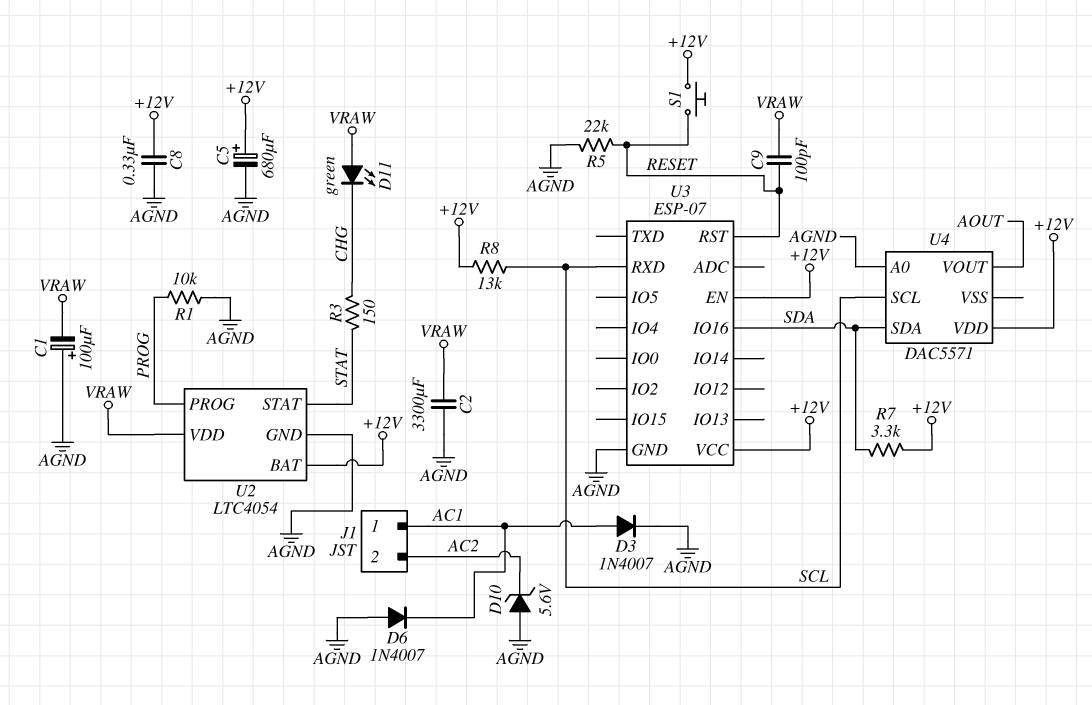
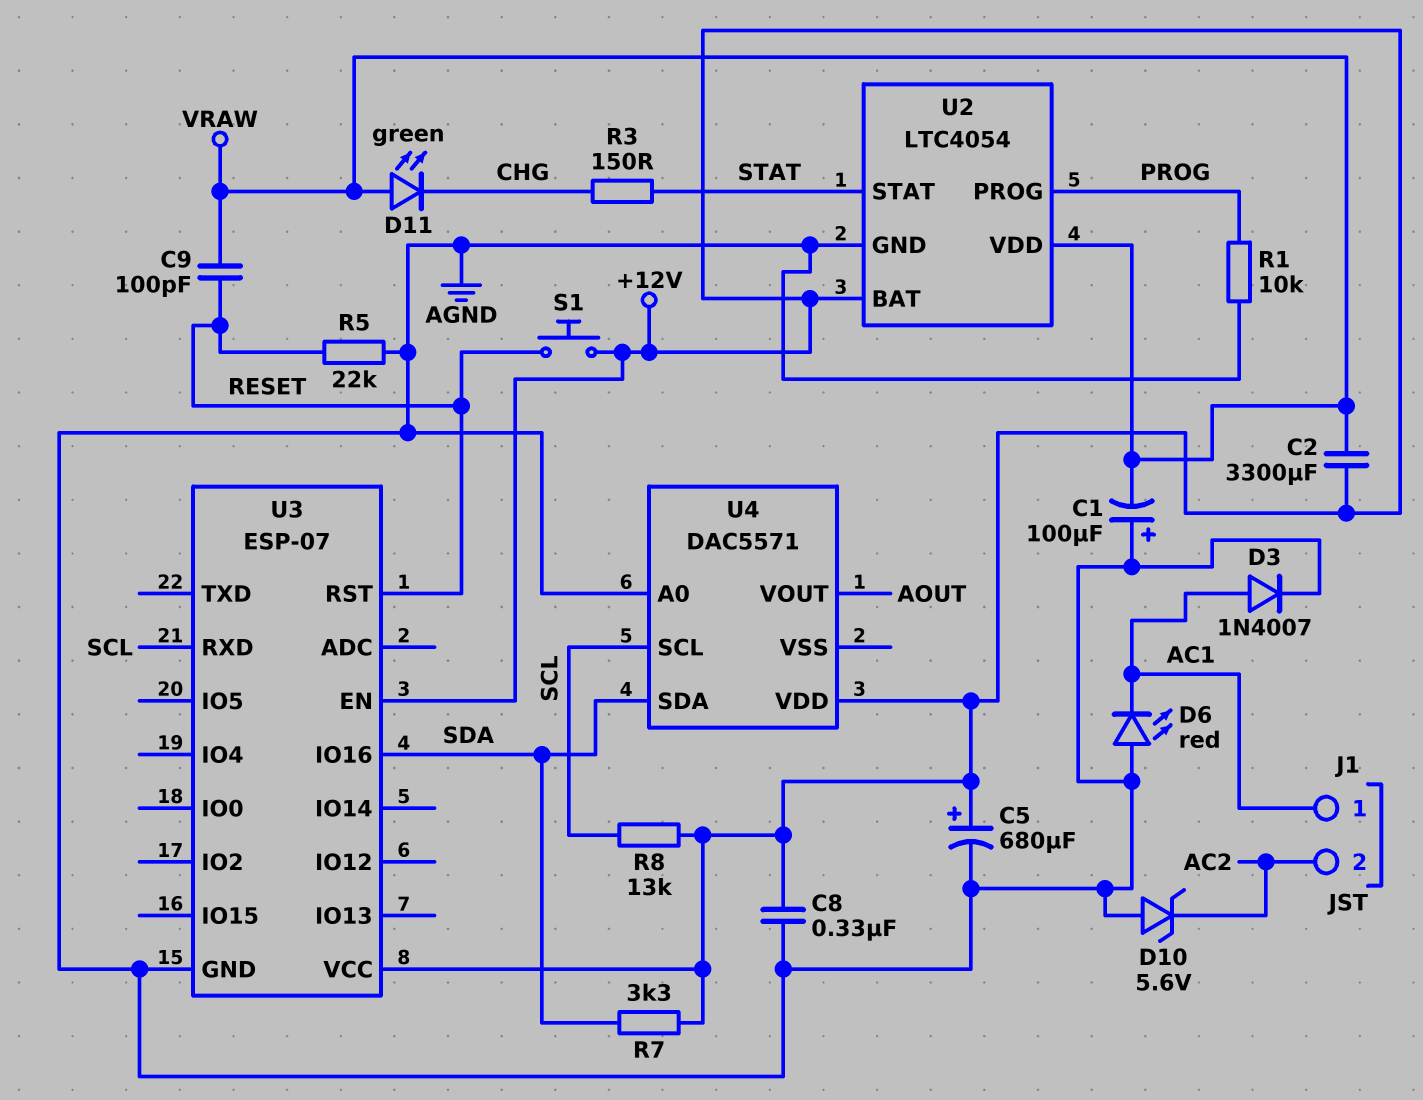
C2: 3300uF (AGND, VRAW) -> 3300uF (+12V, VRAW)
D6: diode 1N4007 (A AGND, K AC1) -> LED red (A AGND, K AC1)

